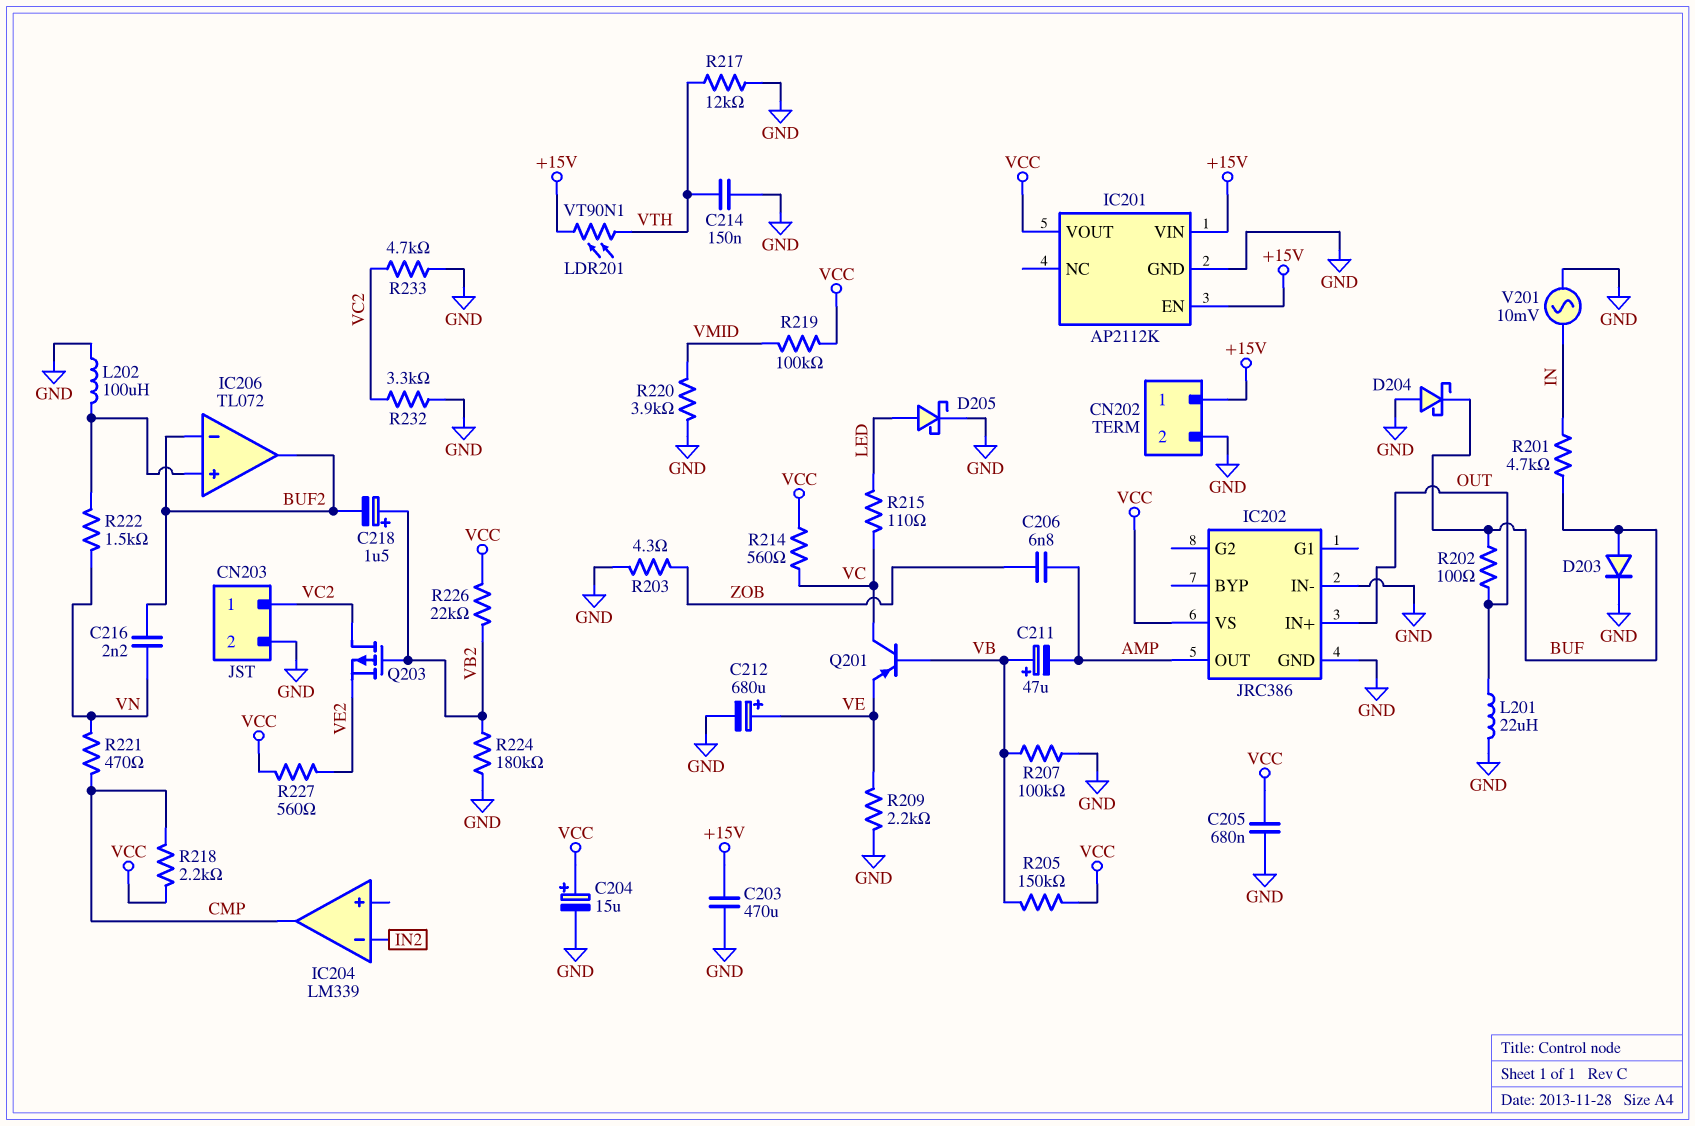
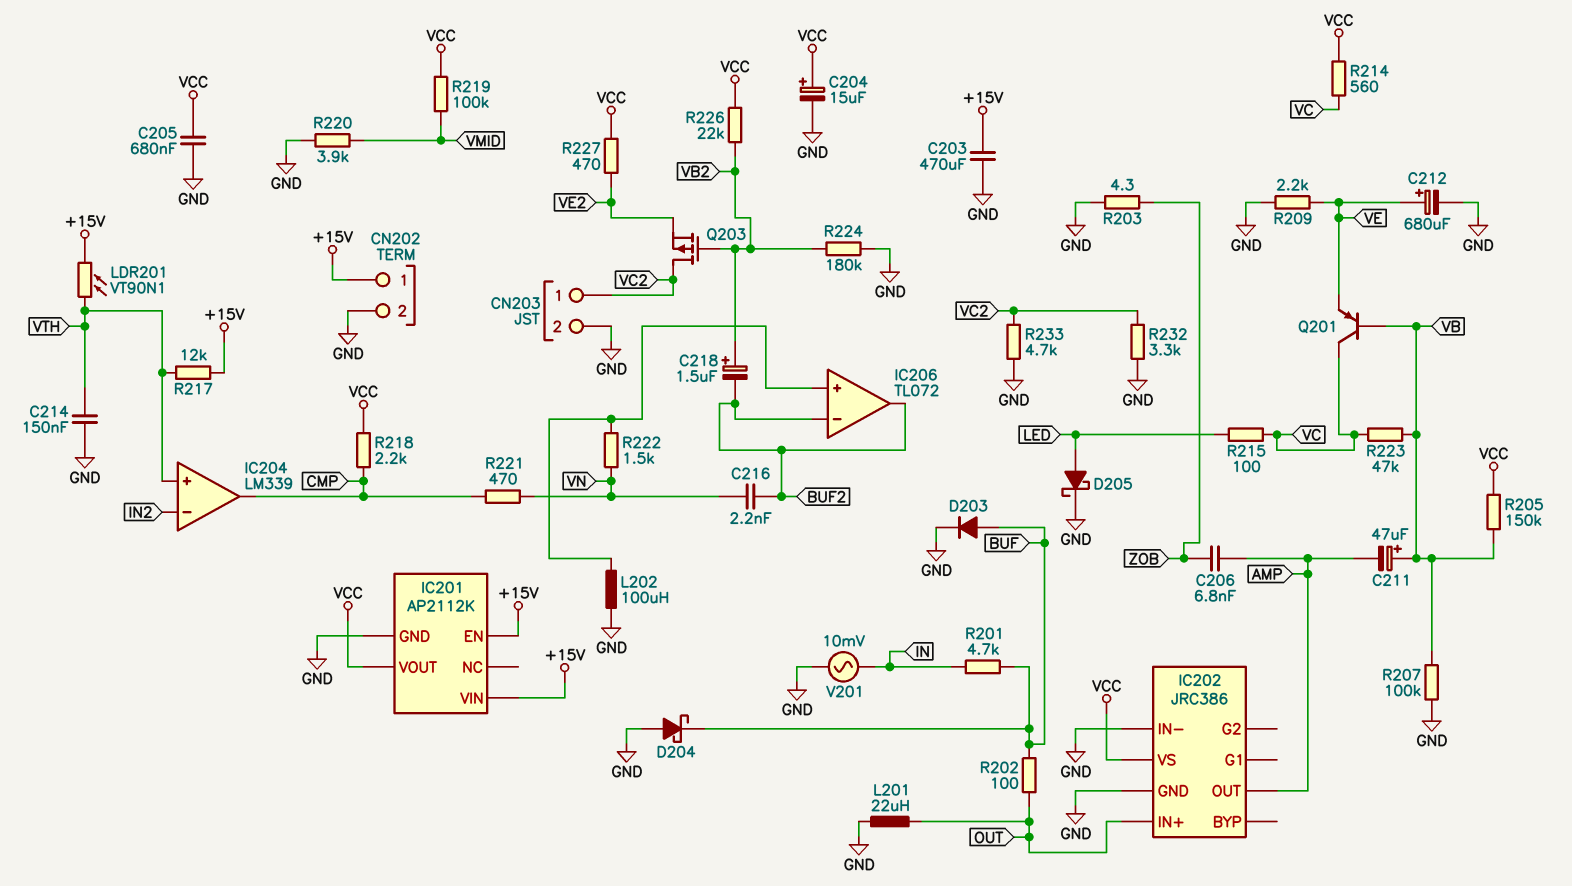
IC204 pin in+: none -> VTH
R215: 110 (LED, VC) -> 100 (LED, VC)
R217: 12k (GND, VTH) -> 12k (+15V, VTH)
R223: none -> 47k (VB, VC)
R227: 560 (VCC, VE2) -> 470 (VCC, VE2)

